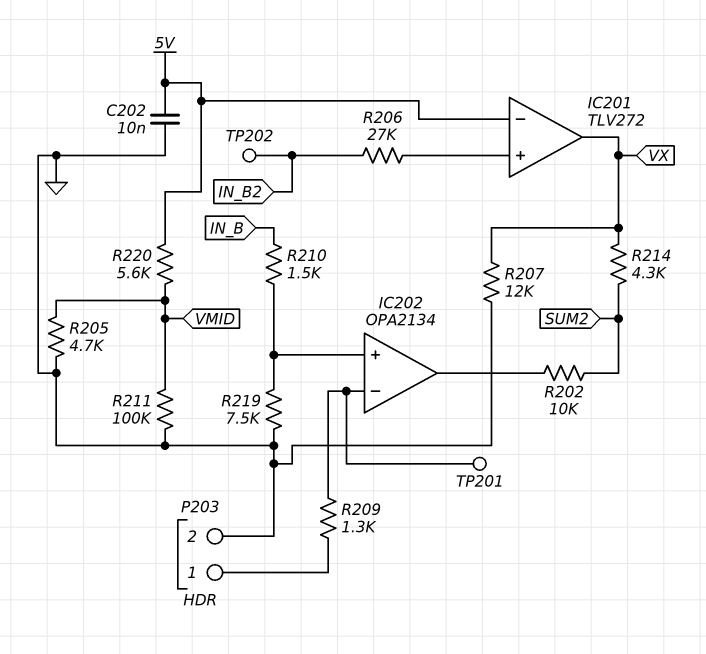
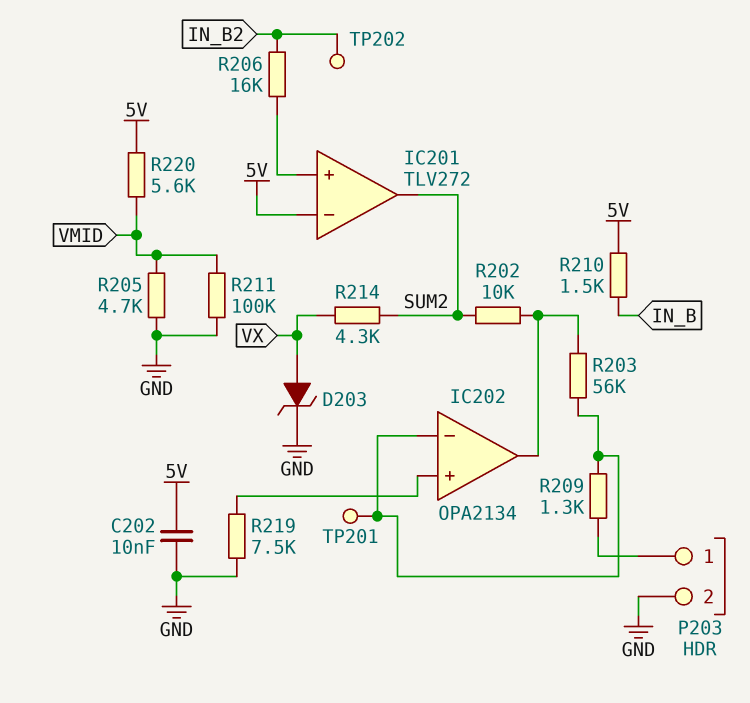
D203: none -> zener (A VX, K GND)
IC201 pin out: VX -> SUM2
R203: none -> 56k (IC202/in-, IC202/out)
R206: 27k (IC201/in+, IN_B2) -> 16k (IC201/in+, IN_B2)
R207: 12k (GND, VX) -> none
R210: 1.5k (IC202/in+, IN_B) -> 1.5k (5V, IN_B)

